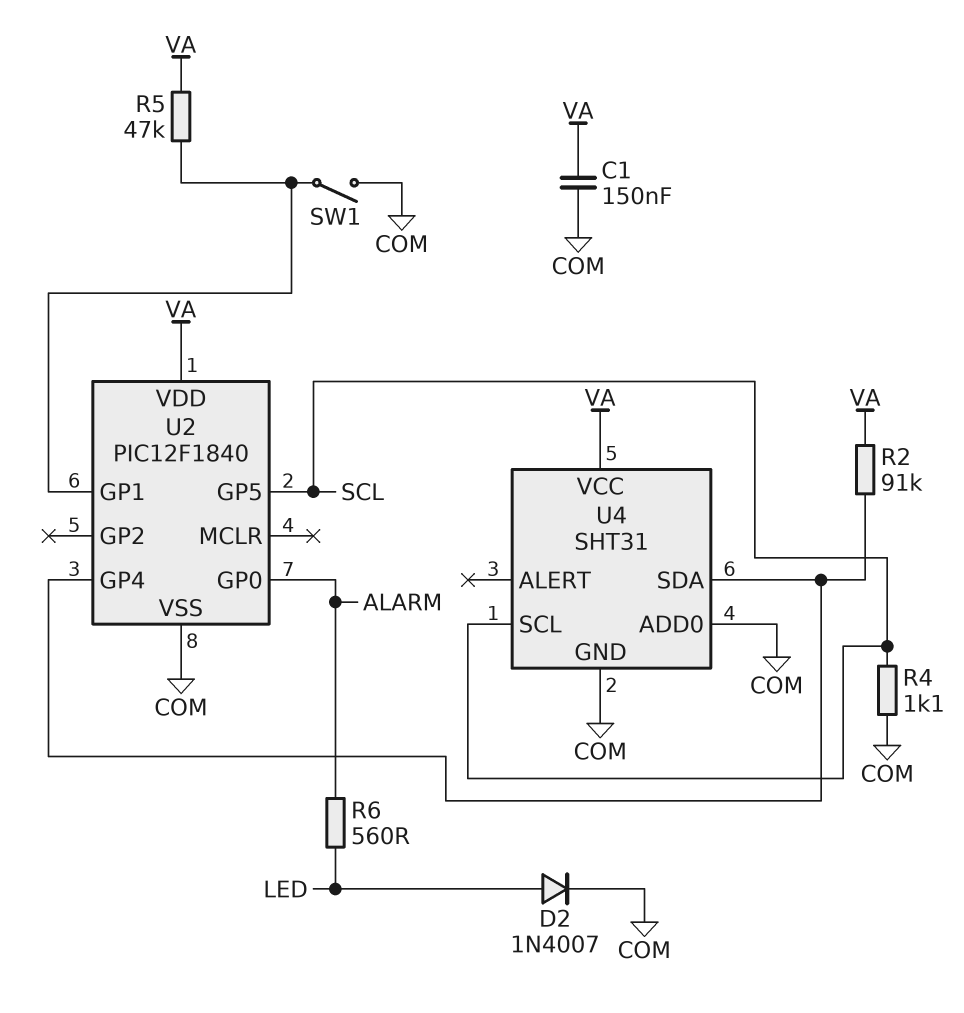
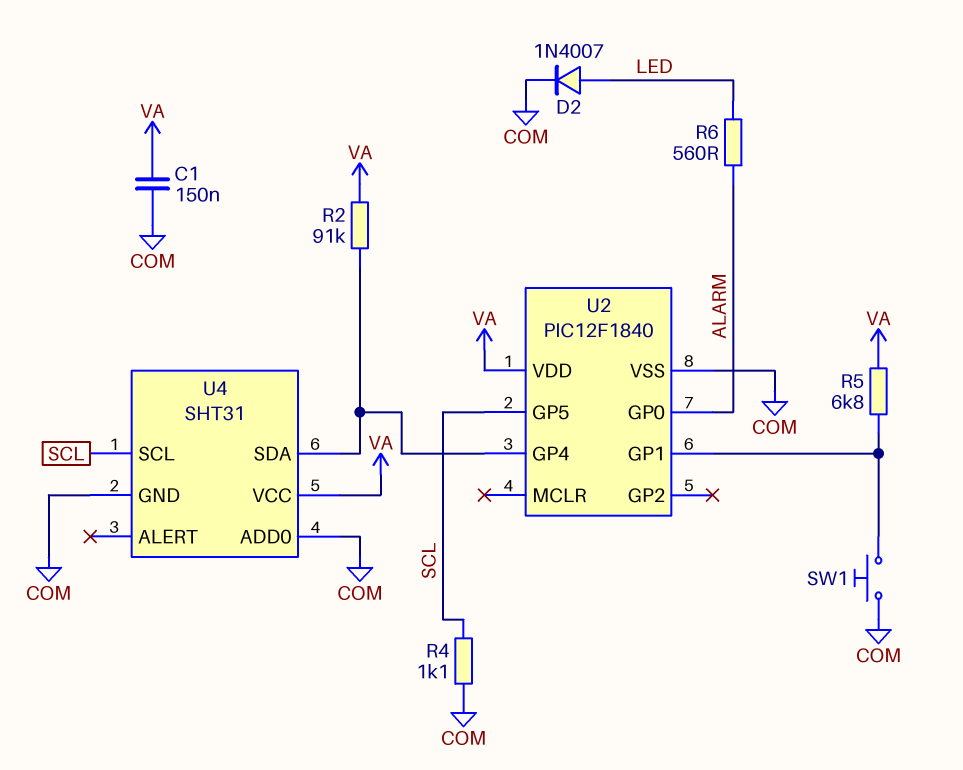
R5: 47k (U2/GP1, VA) -> 6.8k (U2/GP1, VA)
SW1: switch (COM, U2/GP1) -> button (COM, U2/GP1)

